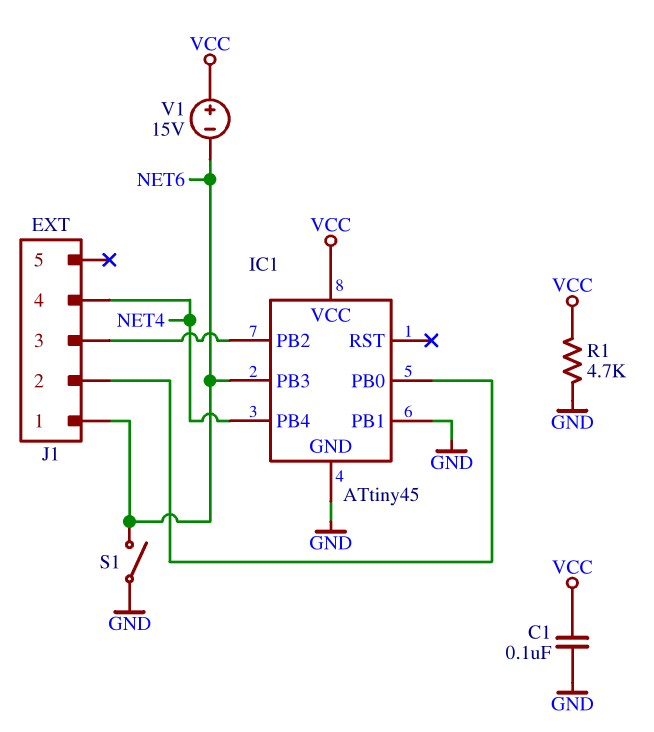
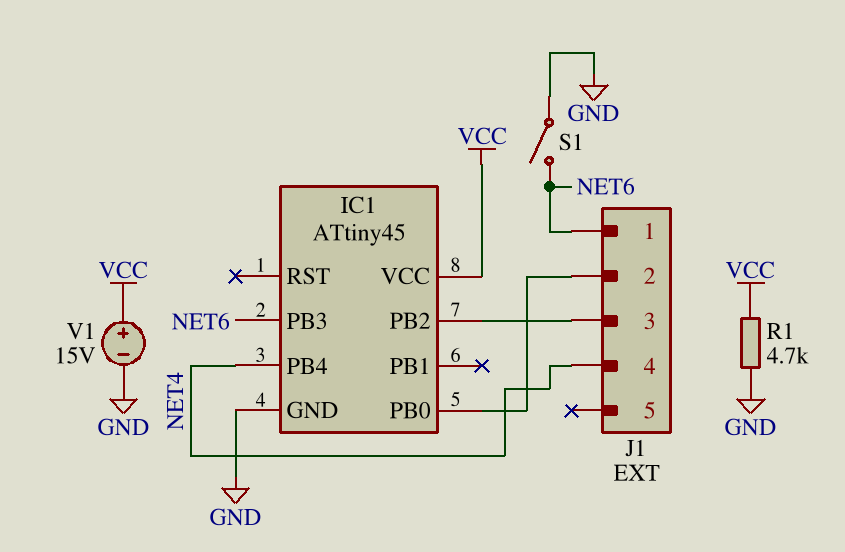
C1: 100nF (GND, VCC) -> none
IC1 pin PB1: GND -> none
V1: 15V (plus VCC, minus NET6) -> 15V (plus VCC, minus GND)

